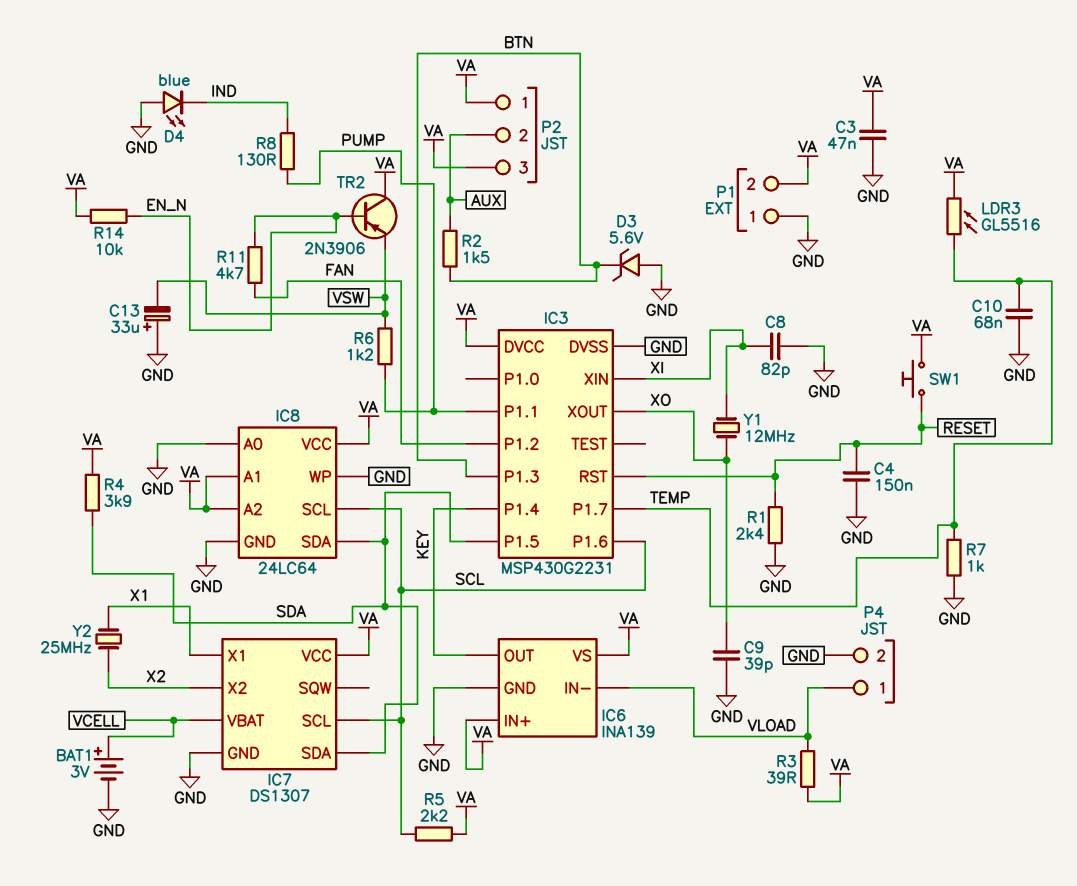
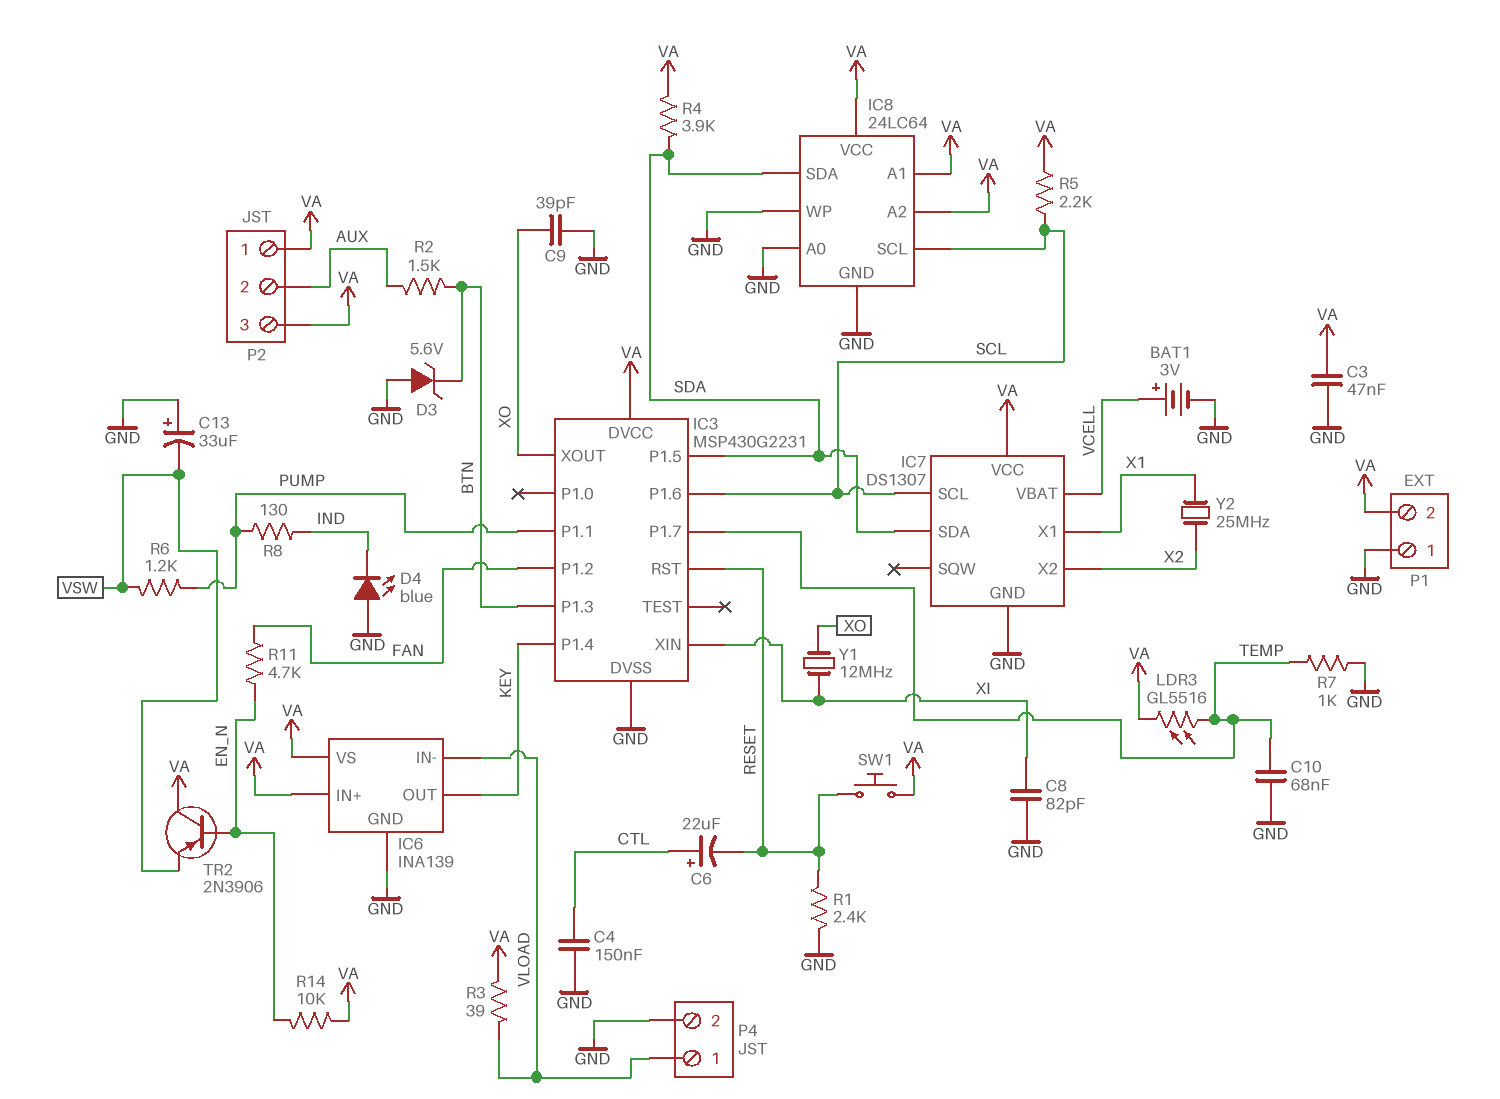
C4: 150nF (GND, RESET) -> 150nF (CTL, GND)
C6: none -> 22uF (plus CTL, minus RESET)

